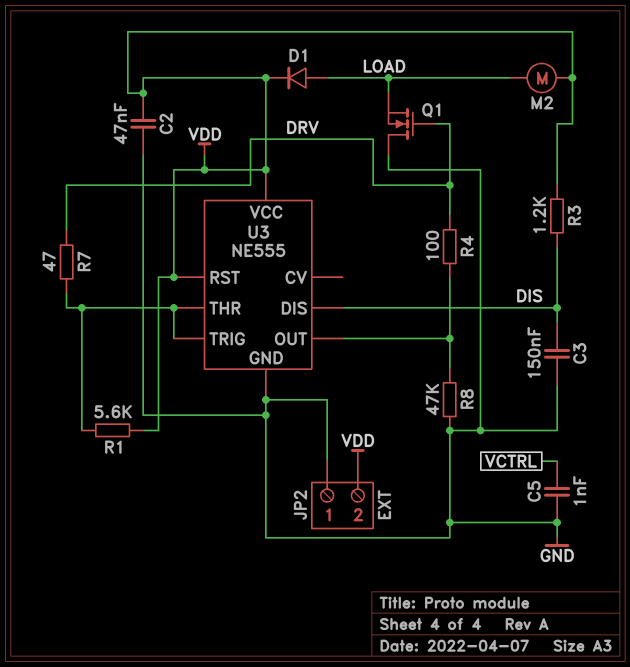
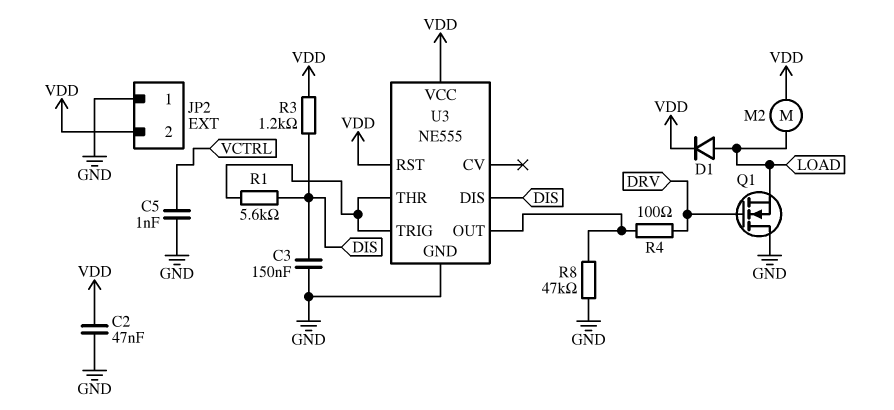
R1: 5.6k (U3/THR, VDD) -> 5.6k (DIS, U3/THR)
R7: 47 (DRV, U3/THR) -> none

